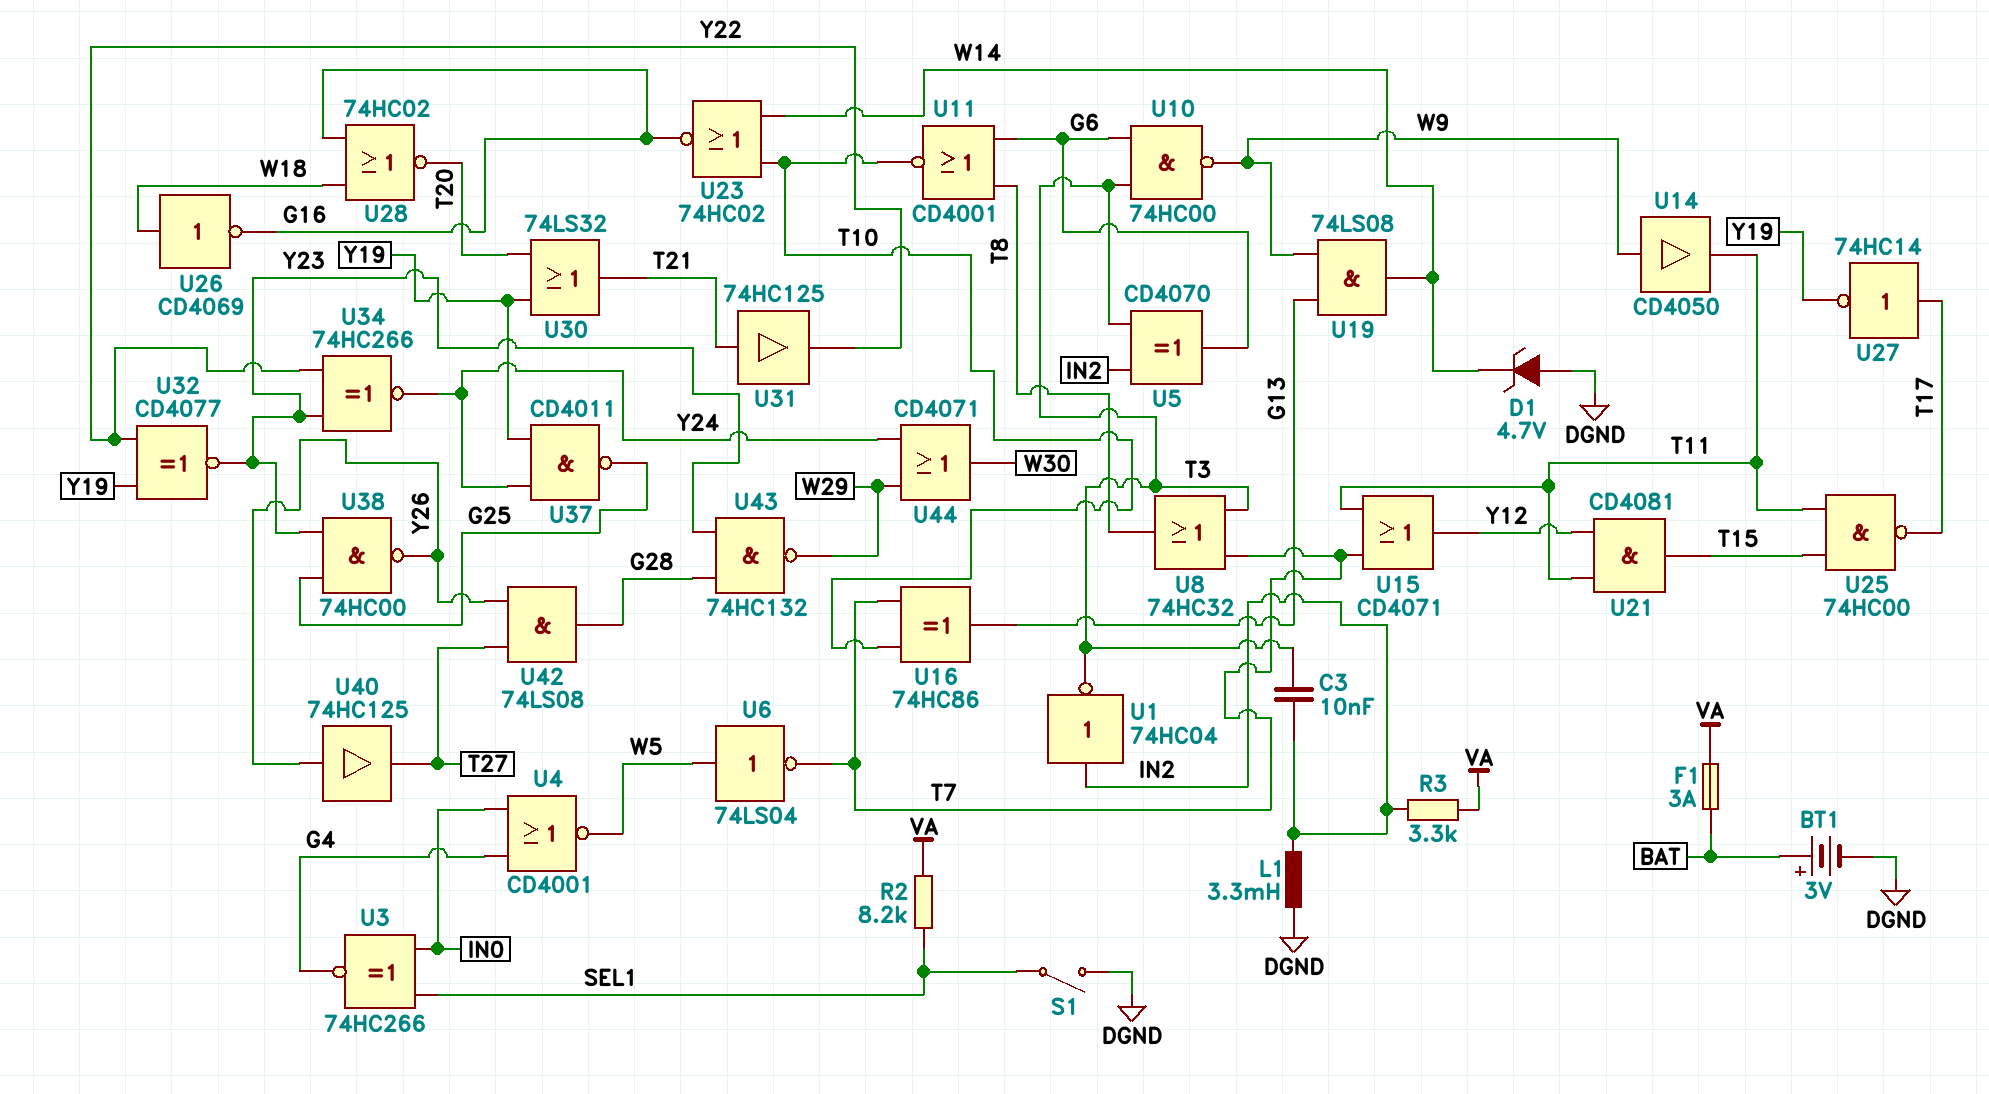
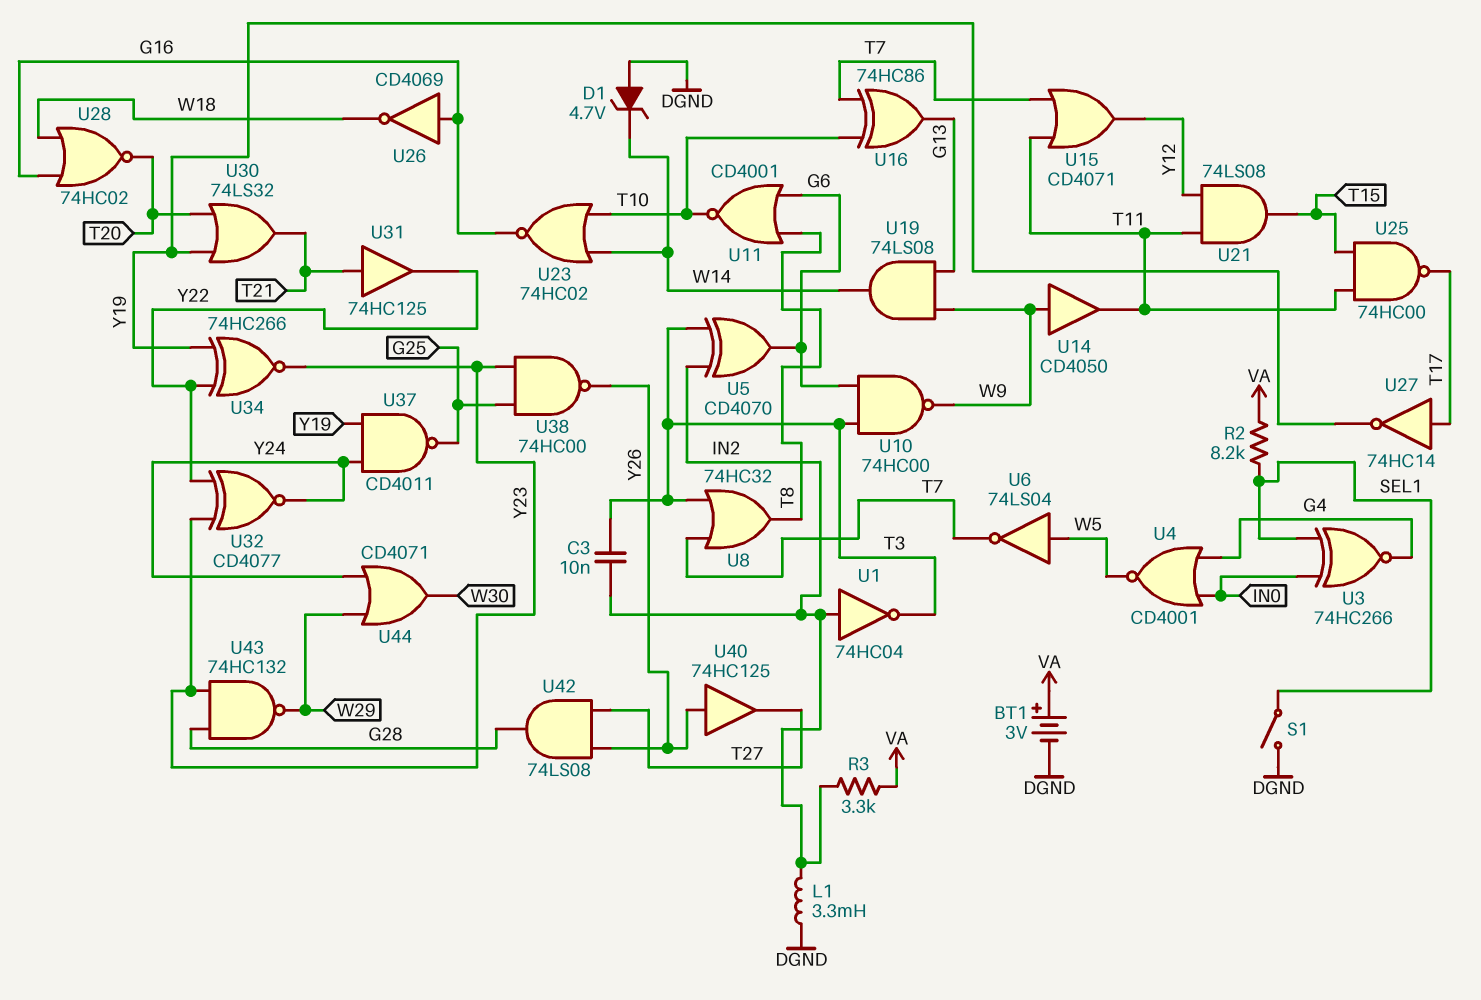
BT1: 3V (plus BAT, minus DGND) -> 3V (plus VA, minus DGND)
F1: 3A (BAT, VA) -> none
U21: AND CD4081 (in T11, in Y12, out T15) -> AND 74LS08 (in T11, in Y12, out T15)
U26: NOT CD4069 (in W18, out G16) -> NOT CD4069 (in G16, out W18)
U32: XNOR CD4077 (in Y19, in Y22, out Y23) -> XNOR CD4077 (in Y22, in Y23, out Y24)
U34: XNOR 74HC266 (in Y22, in Y23, out Y24) -> XNOR 74HC266 (in Y19, in Y22, out Y23)

